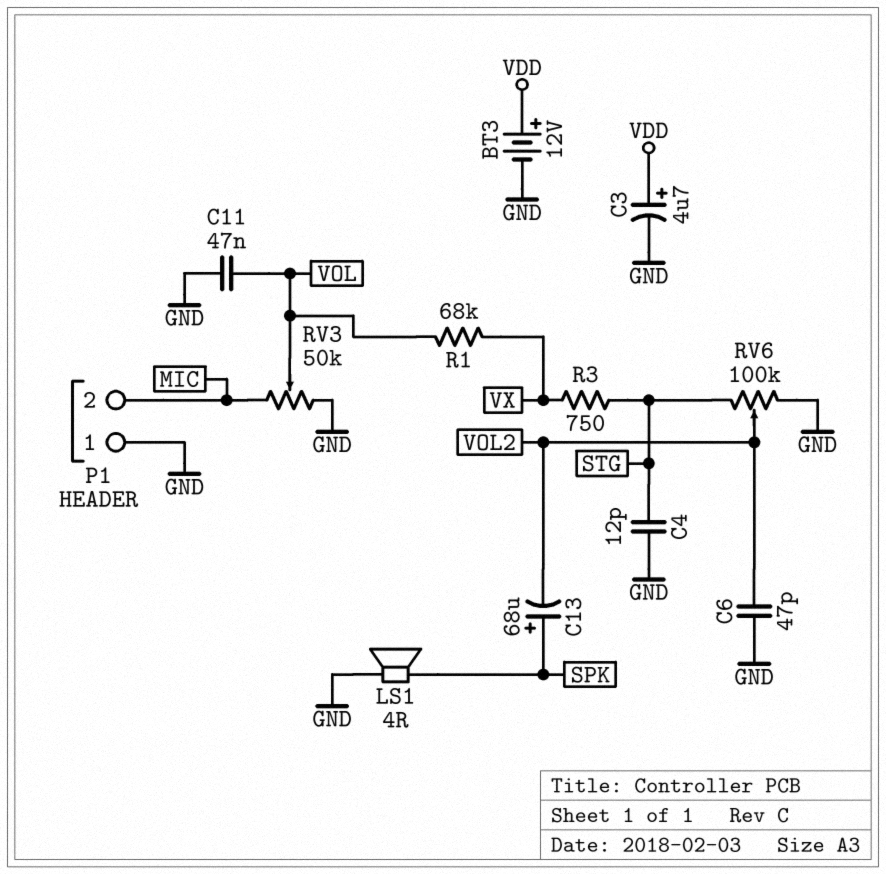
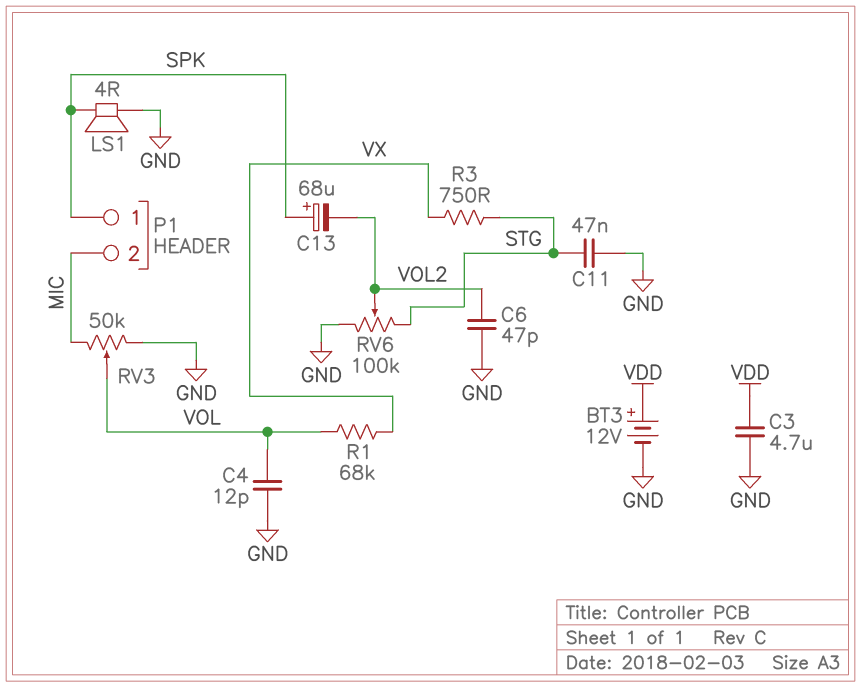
C3: 4.7uF (plus VDD, minus GND) -> 4.7uF (GND, VDD)
C4: 12pF (GND, STG) -> 12pF (GND, VOL)
C11: 47nF (GND, VOL) -> 47nF (GND, STG)
P1 pin 1: GND -> SPK

